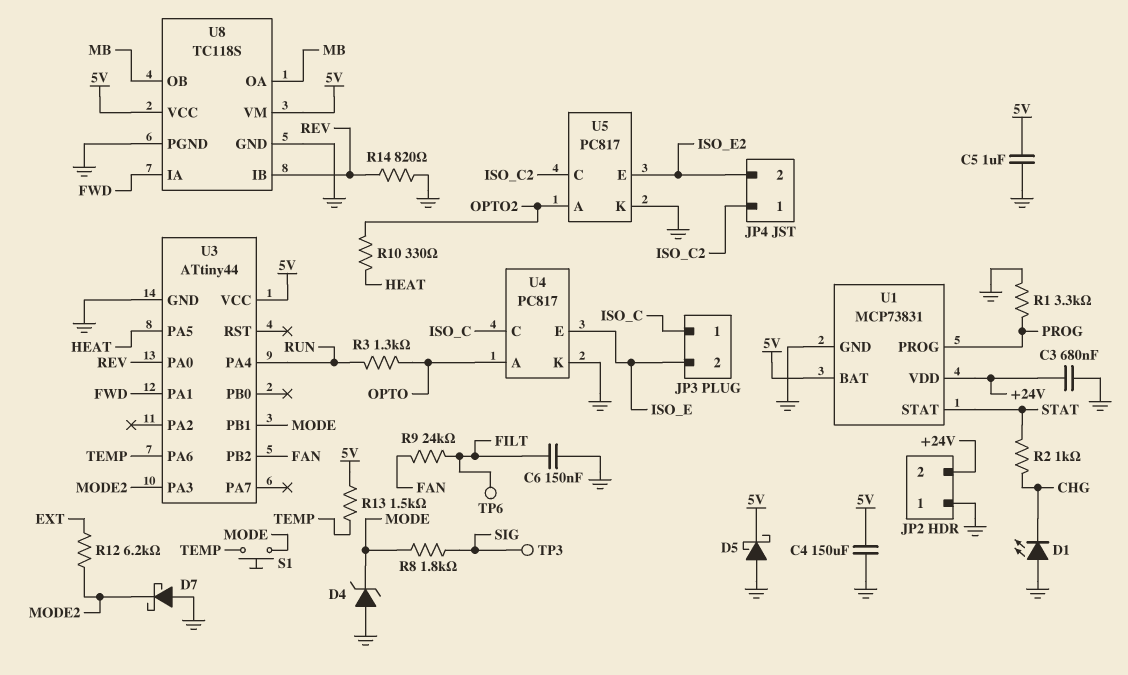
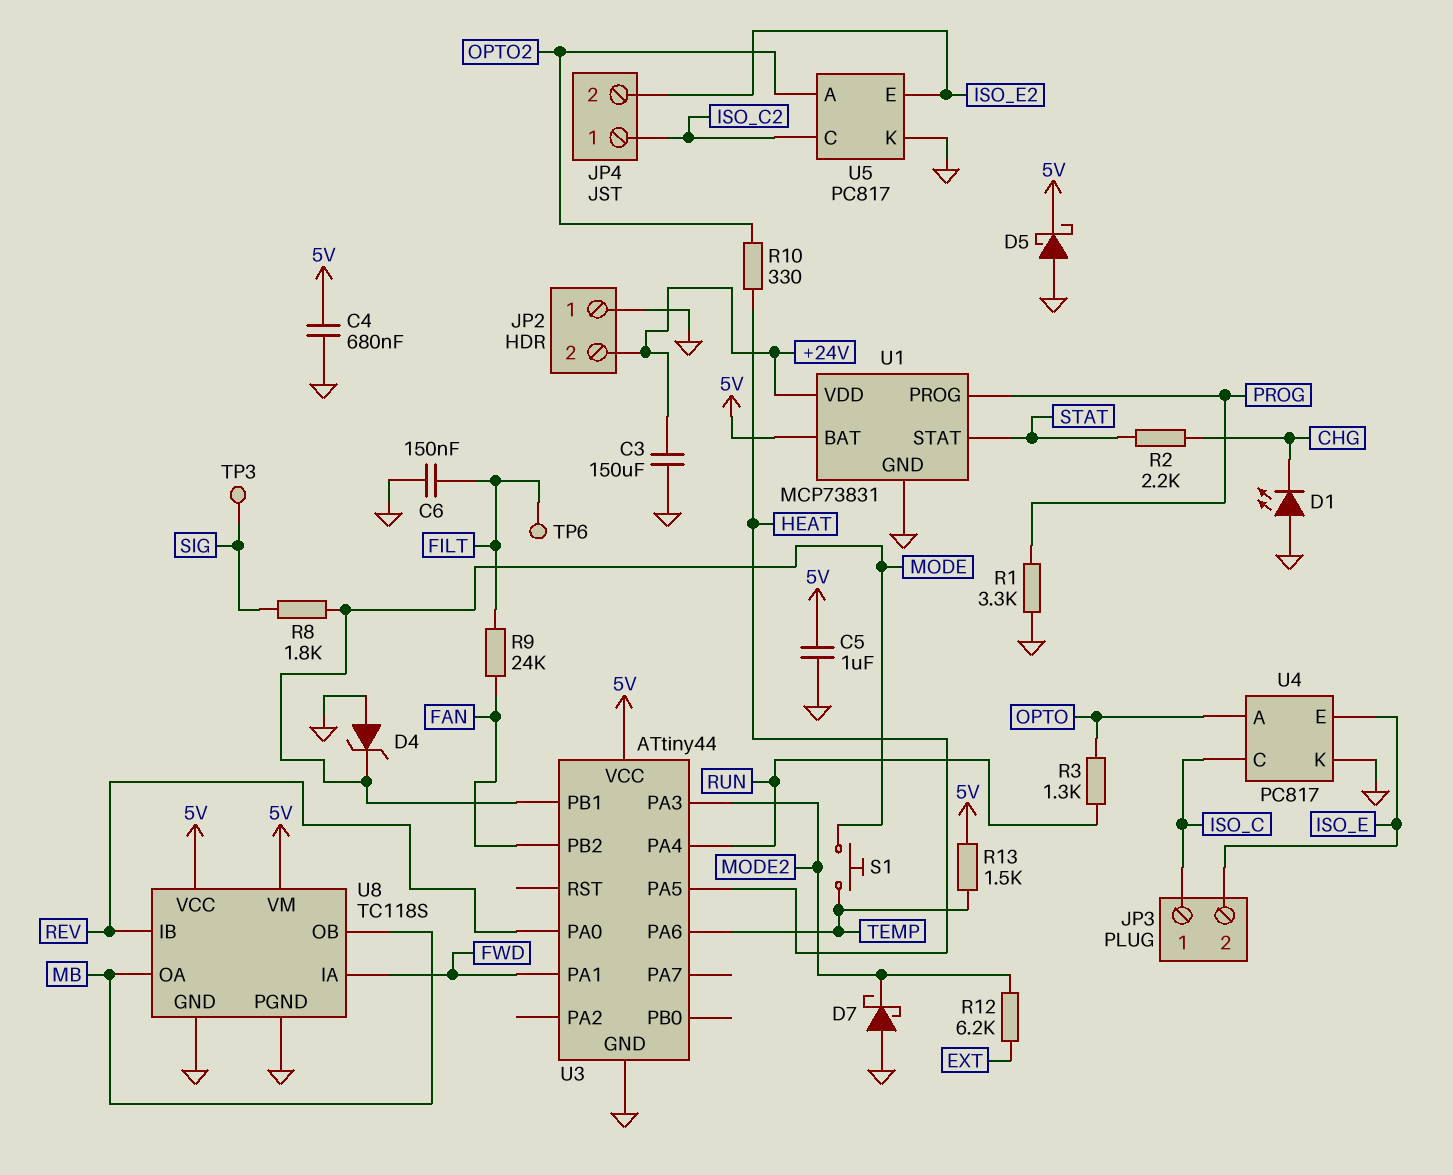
C3: 680nF (+24V, GND) -> 150uF (+24V, GND)
C4: 150uF (5V, GND) -> 680nF (5V, GND)
R2: 1k (CHG, STAT) -> 2.2k (CHG, STAT)
R14: 820 (GND, REV) -> none

